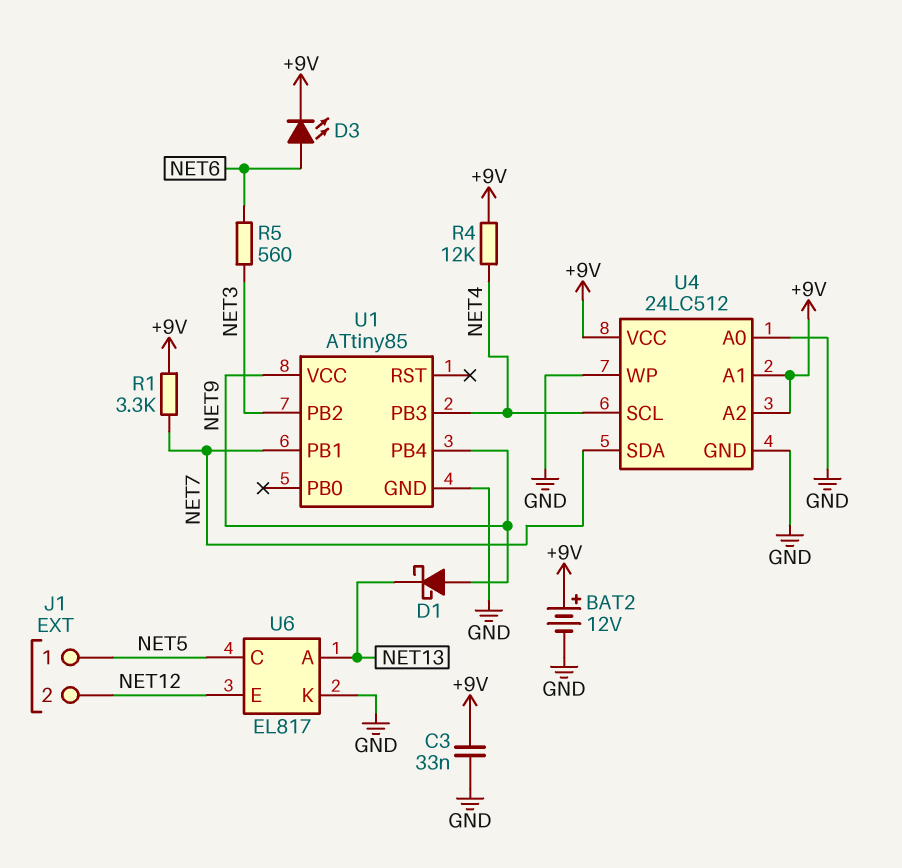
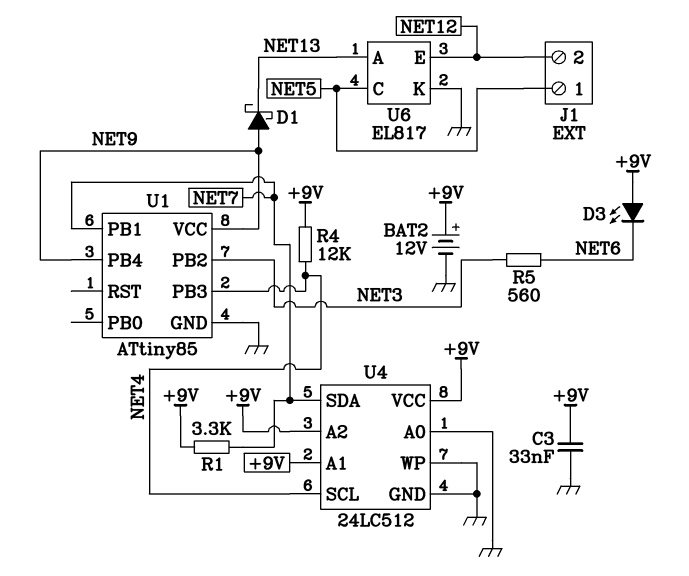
D3: LED (A NET6, K +9V) -> LED (A +9V, K NET6)

